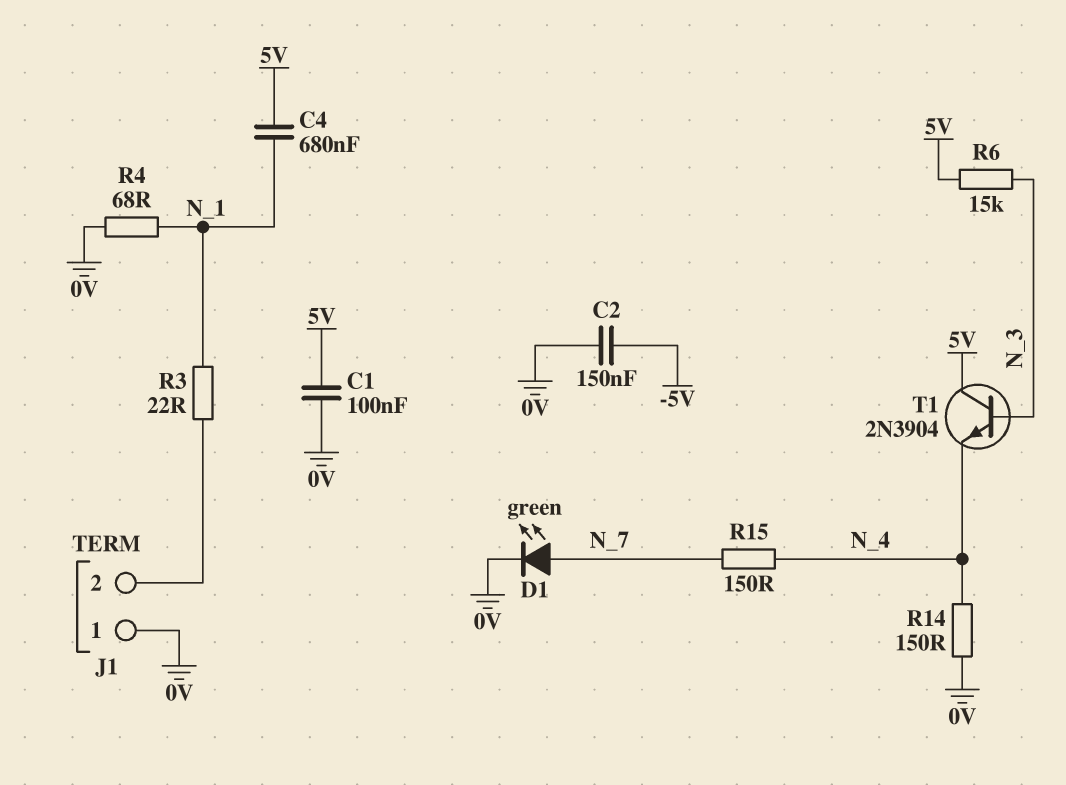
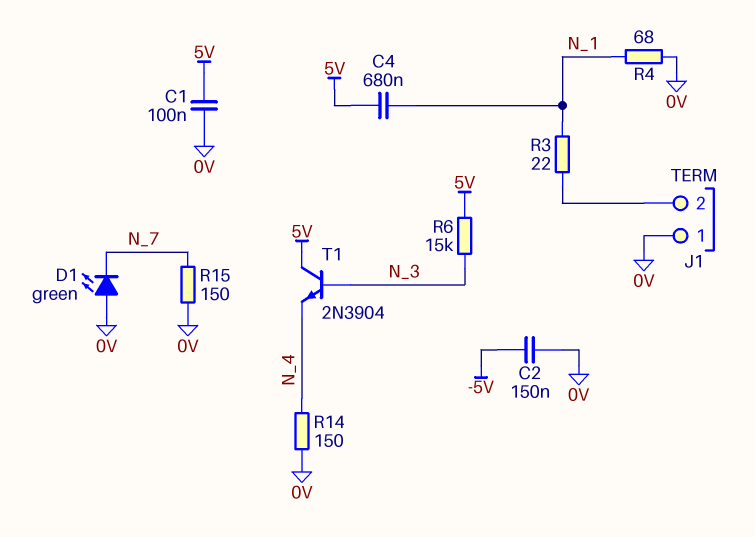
D1: LED green (A N_7, K 0V) -> LED green (A 0V, K N_7)
R15: 150 (N_4, N_7) -> 150 (0V, N_7)

